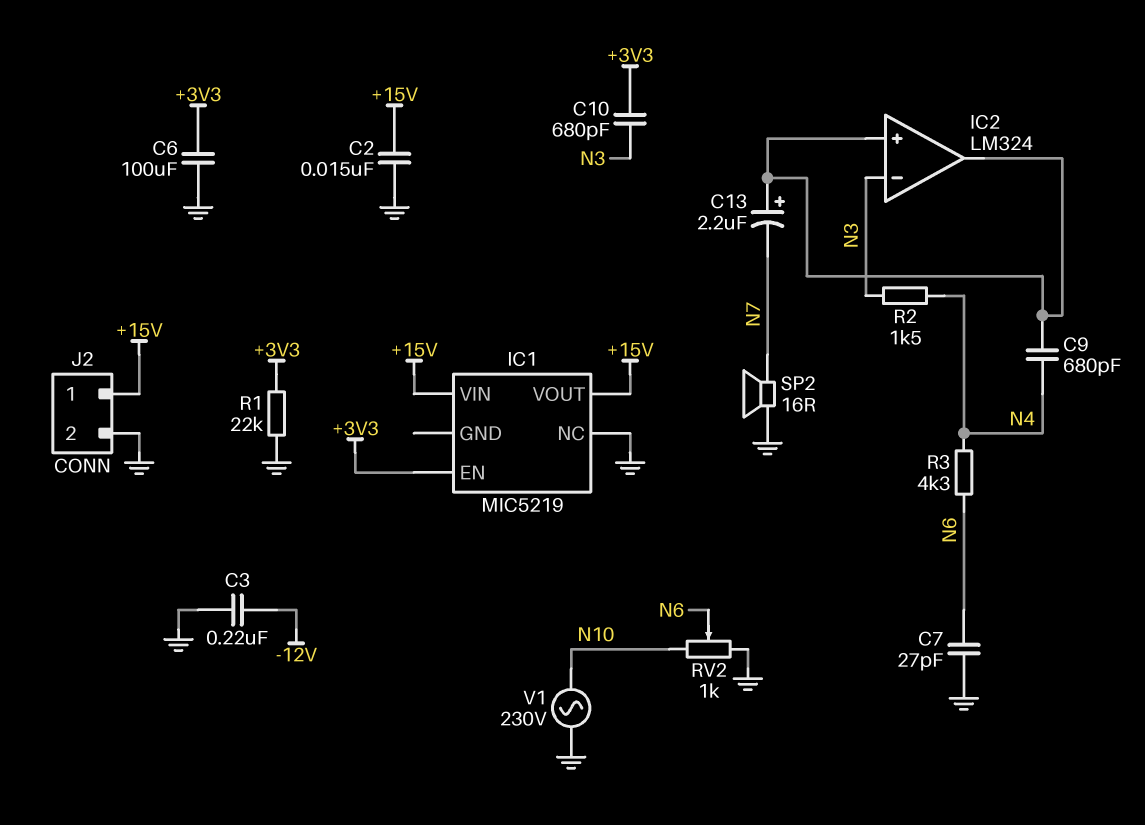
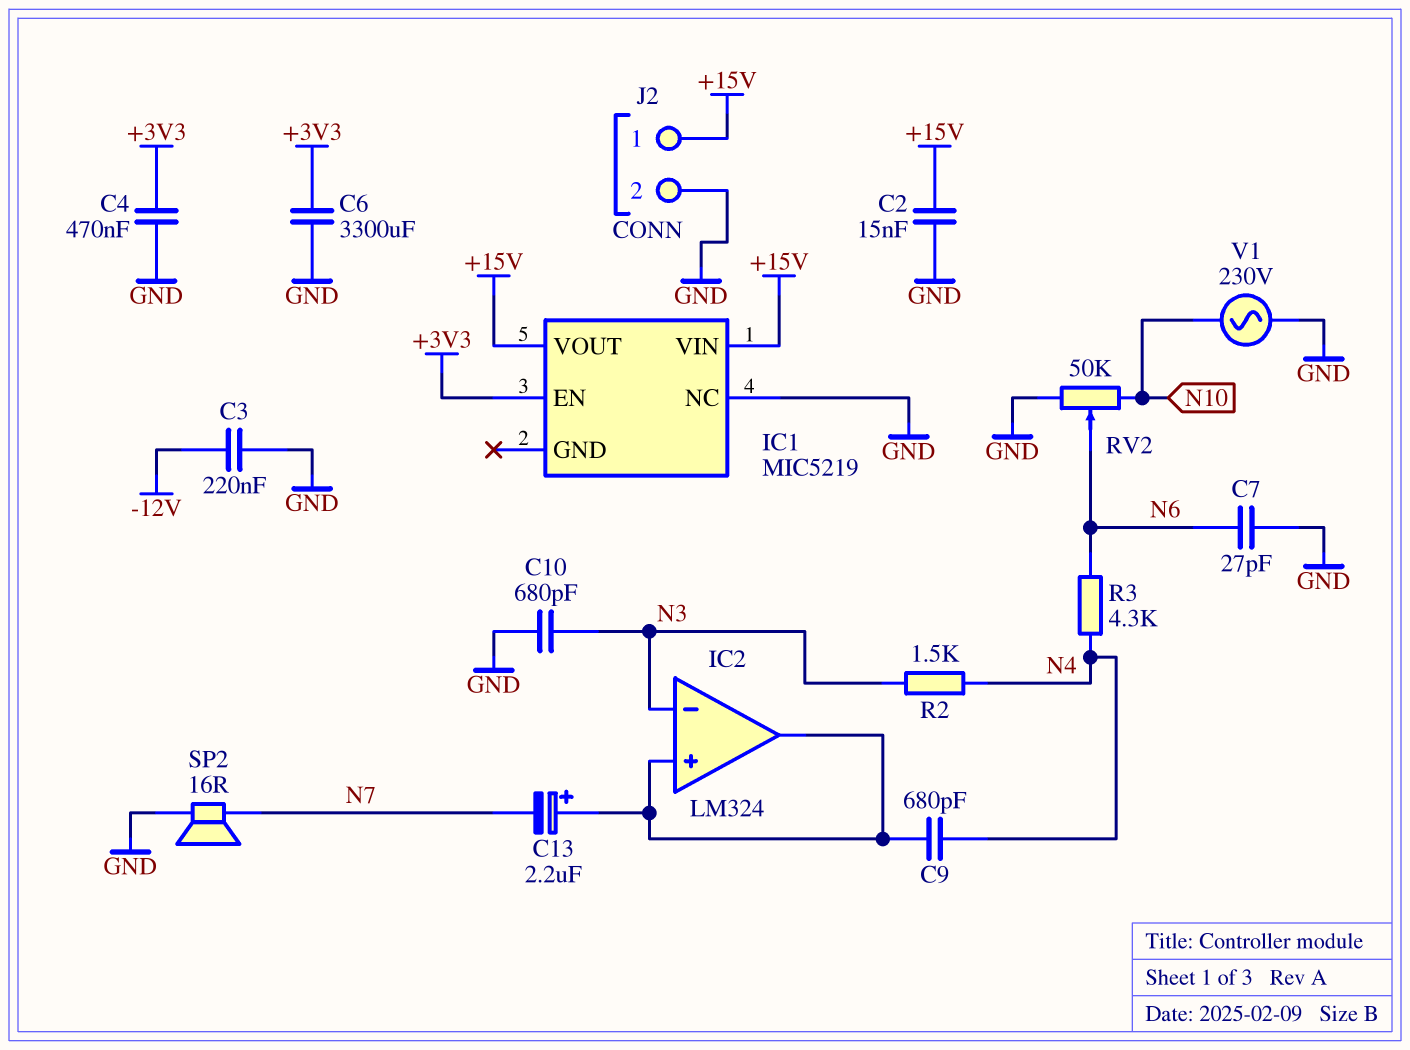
C4: none -> 470nF (+3V3, GND)
C6: 100uF (+3V3, GND) -> 3300uF (+3V3, GND)
C10: 680pF (+3V3, N3) -> 680pF (GND, N3)
R1: 22k (+3V3, GND) -> none
RV2: 1k (GND, N10, wiper N6) -> 50k (GND, N10, wiper N6)

